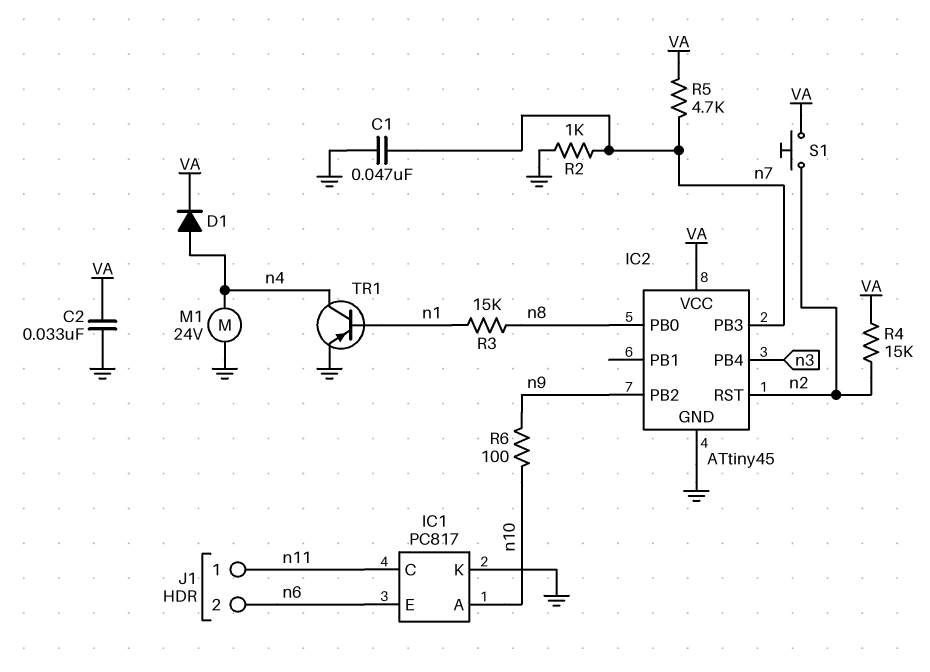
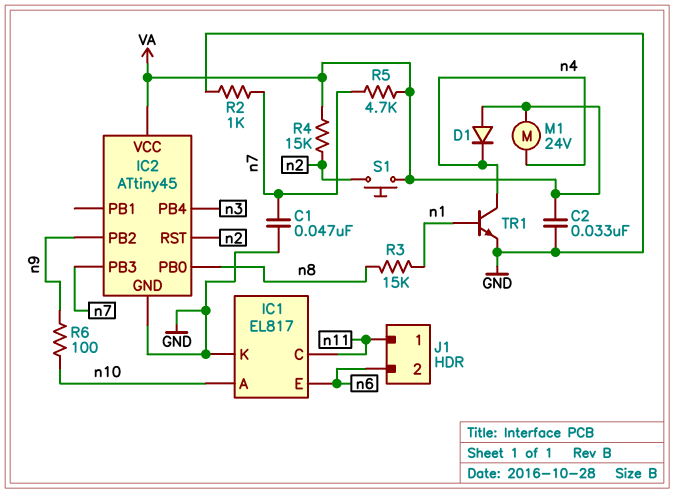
D1: diode (A n4, K VA) -> diode (A VA, K n4)
IC1: PC817 -> EL817
M1: motor 24V (GND, n4) -> motor 24V (VA, n4)
TR1: PNP (B n1, C n4, E GND) -> NPN (B n1, C n4, E GND)

